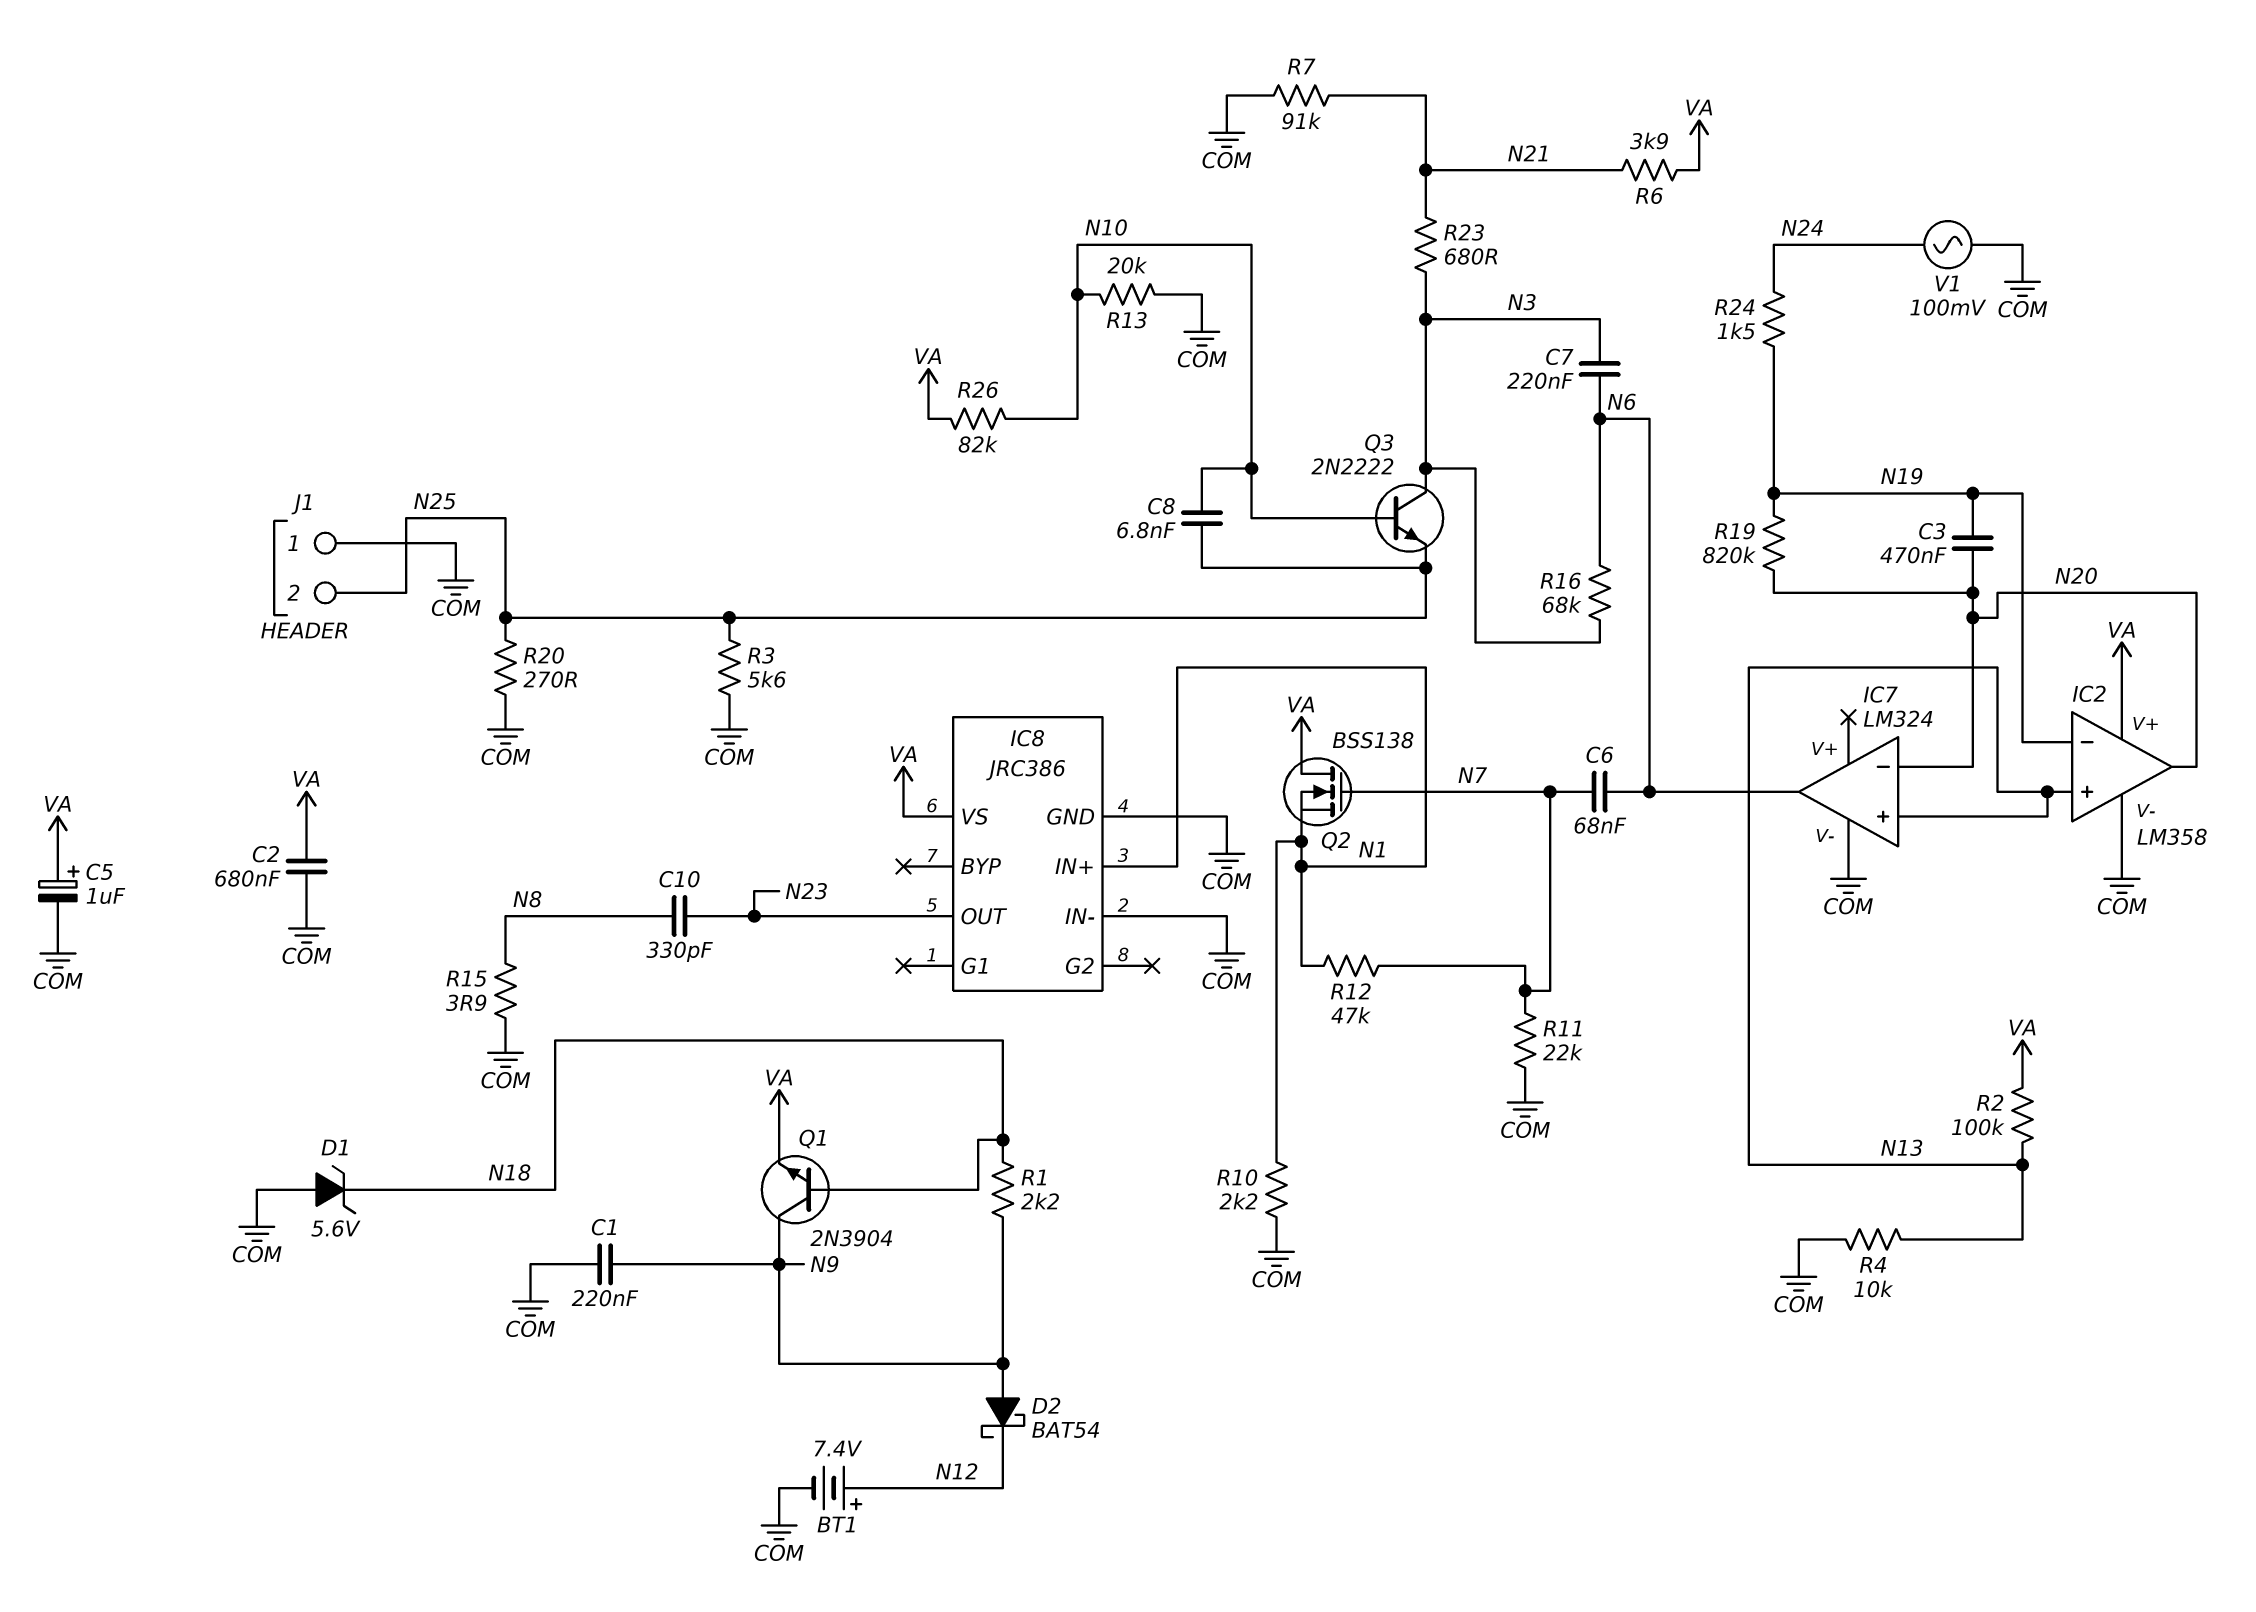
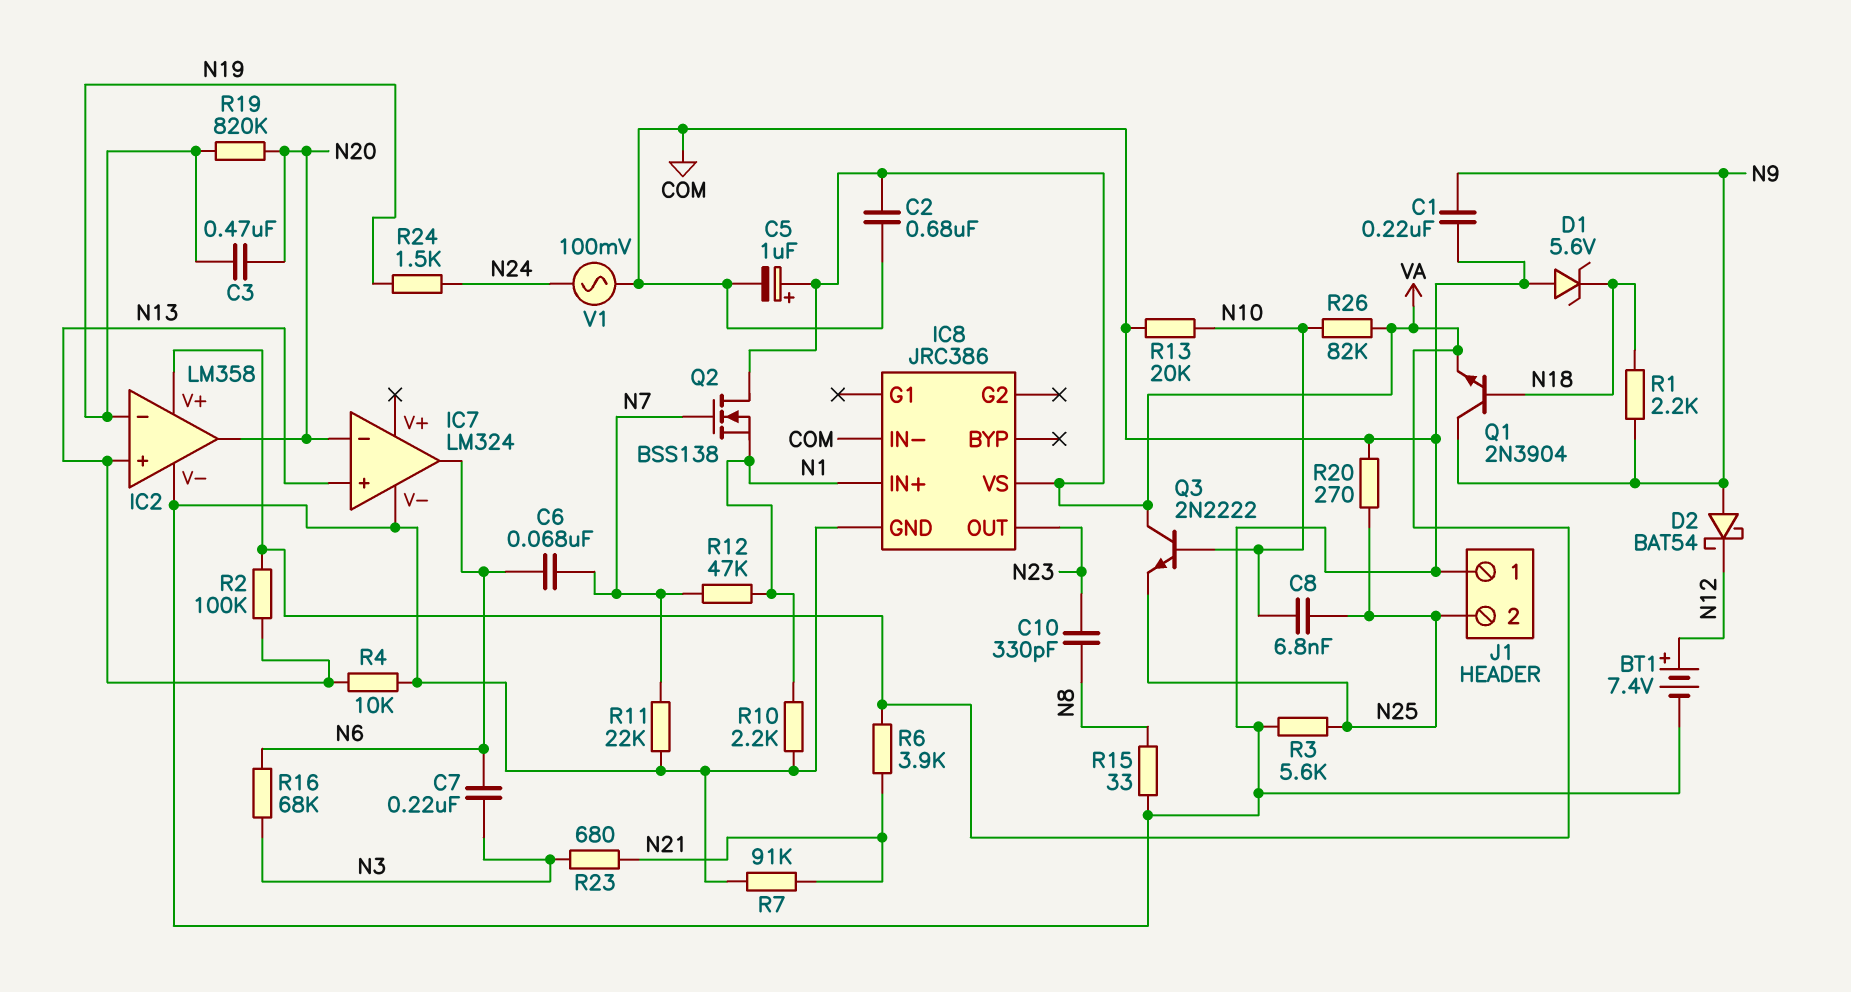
Q3: NPN 2N2222 (B N10, C N3, E N25) -> NPN 2N2222 (B N10, C VA, E N25)
R15: 3.9 (COM, N8) -> 33 (COM, N8)

